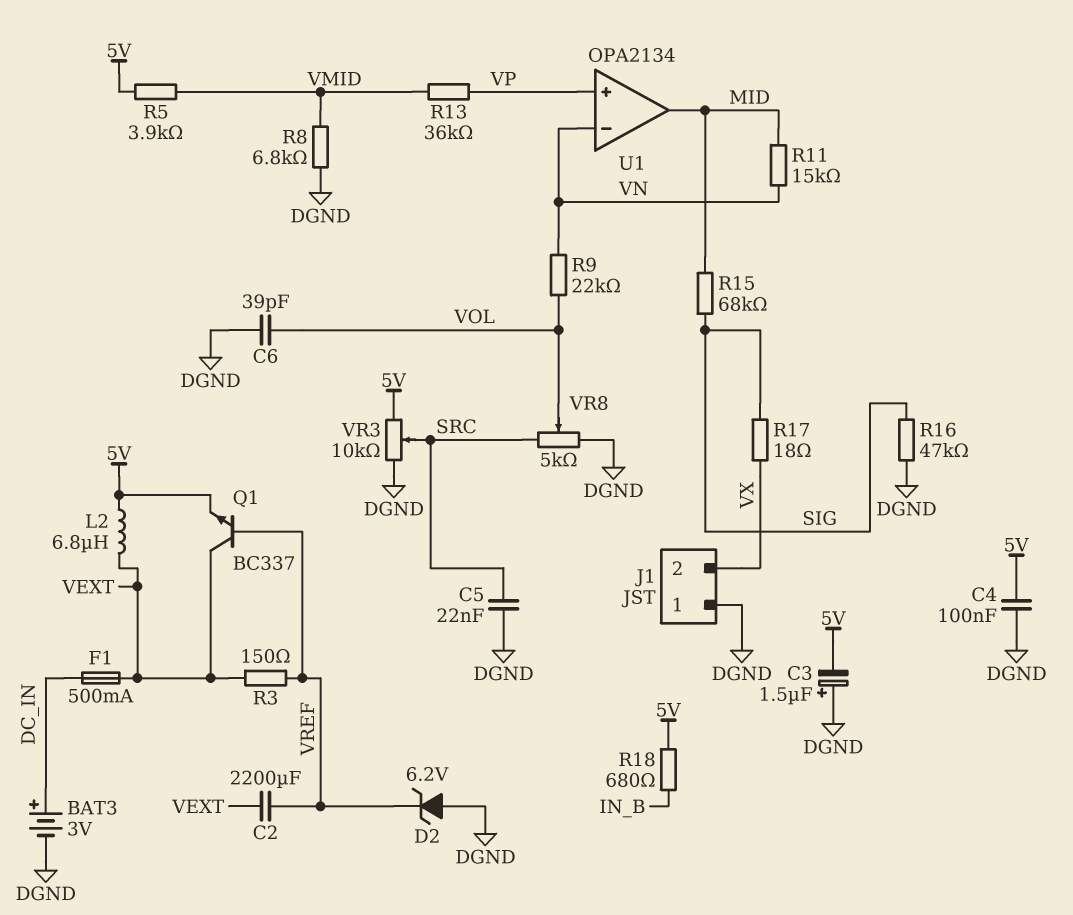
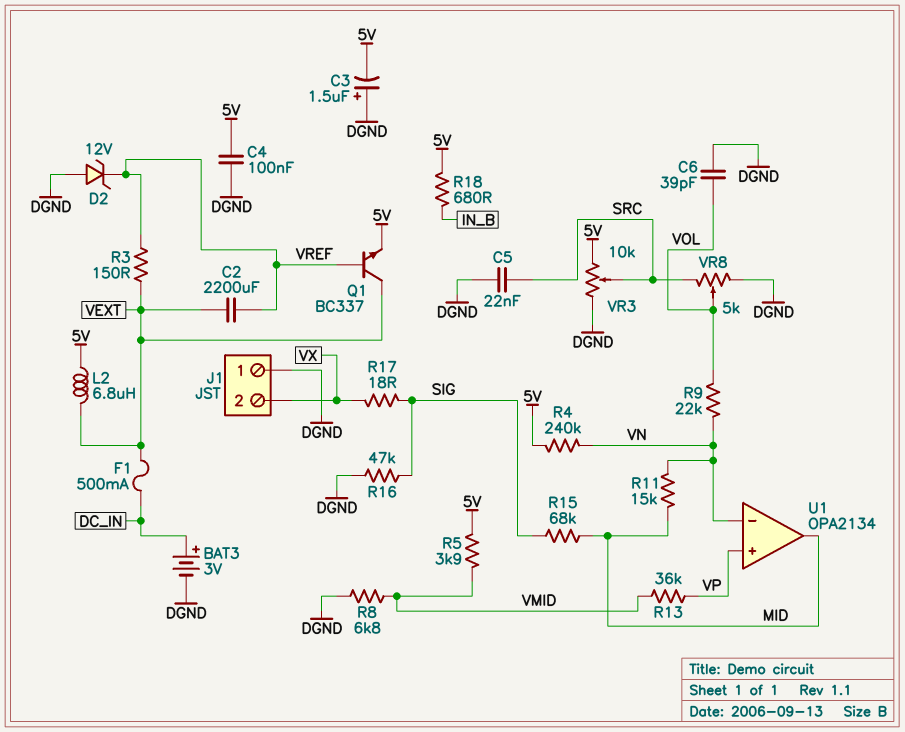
D2: zener 6.2V (A DGND, K VREF) -> zener 12V (A DGND, K VREF)
R4: none -> 240k (5V, VN)

